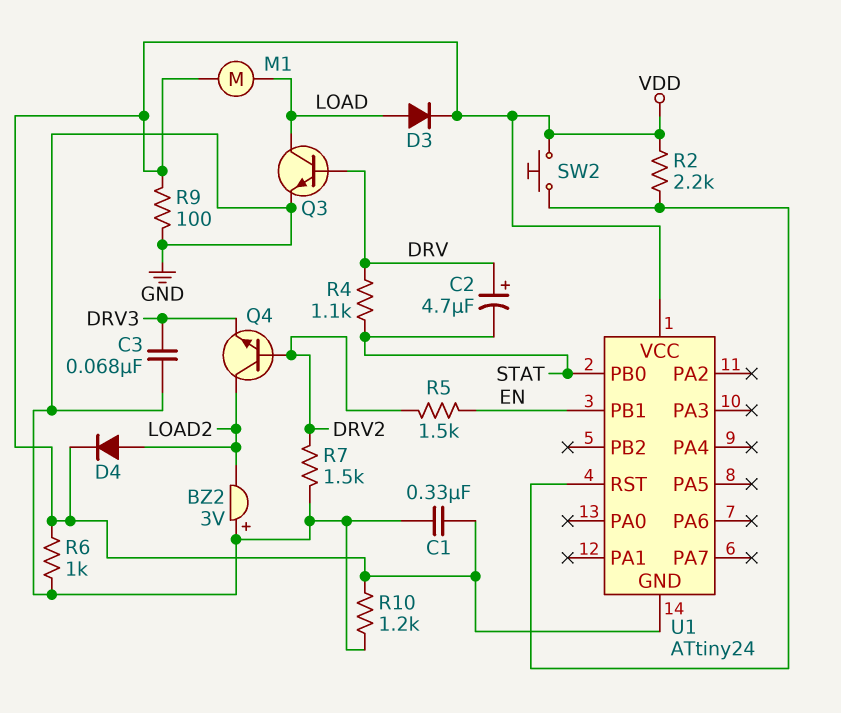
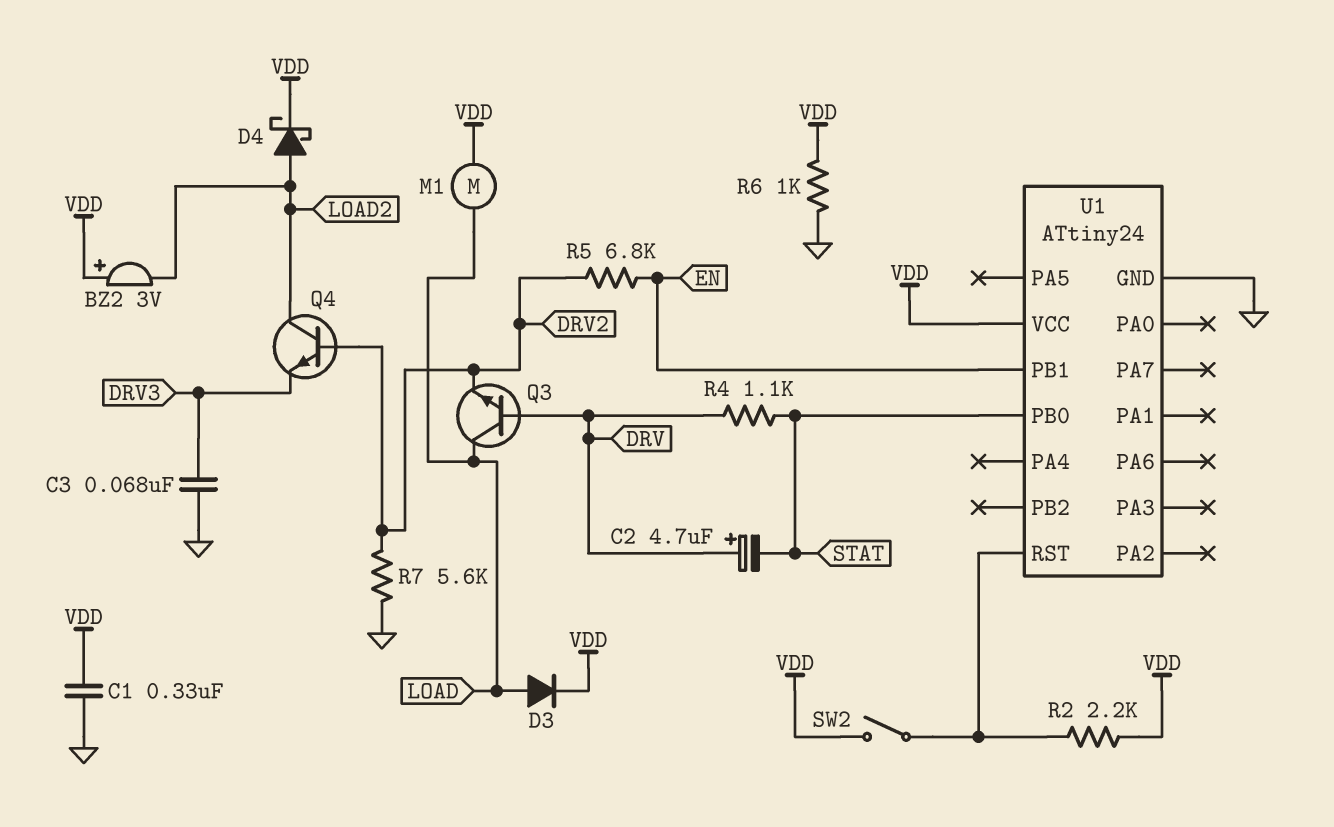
BZ2: buzzer 3V (plus GND, minus LOAD2) -> buzzer 3V (plus VDD, minus LOAD2)
D4: diode (A LOAD2, K VDD) -> schottky (A LOAD2, K VDD)
Q3: NPN (B DRV, C LOAD, E GND) -> NPN (B DRV, C LOAD, E DRV2)
R5: 1.5k (DRV2, EN) -> 6.8k (DRV2, EN)
R7: 1.5k (DRV2, GND) -> 5.6k (DRV2, GND)
R9: 100 (GND, VDD) -> none
R10: 1.2k (GND, VDD) -> none
SW2: button (U1/RST, VDD) -> switch (U1/RST, VDD)
U1 pin GND: VDD -> GND

